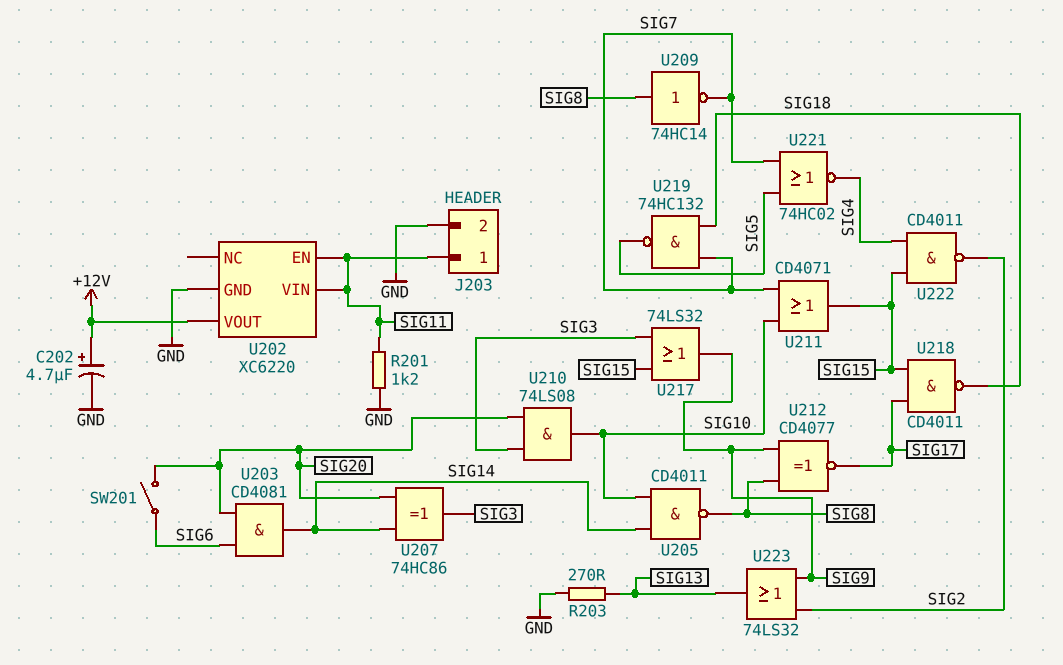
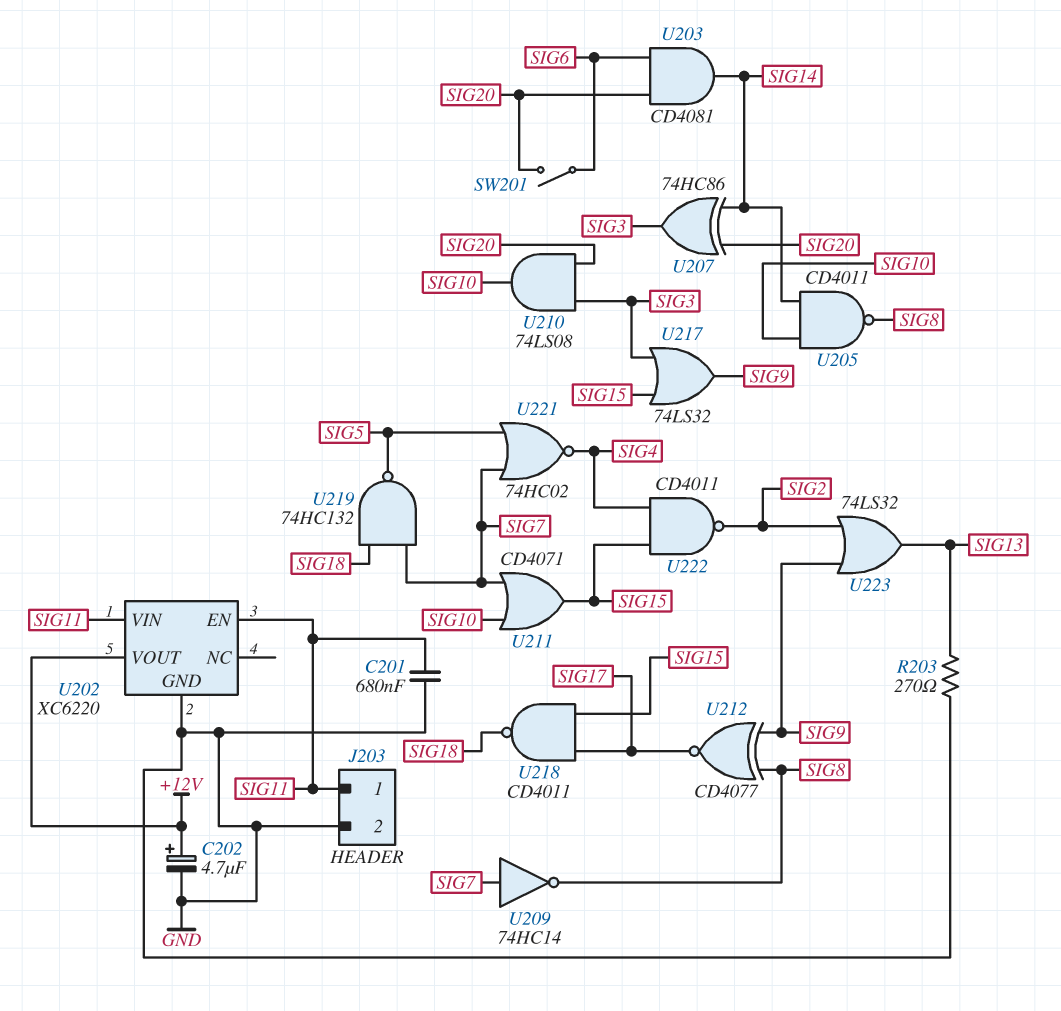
C201: none -> 680nF (GND, SIG11)
R201: 1.2k (GND, SIG11) -> none
U209: NOT 74HC14 (in SIG8, out SIG7) -> NOT 74HC14 (in SIG7, out SIG8)

